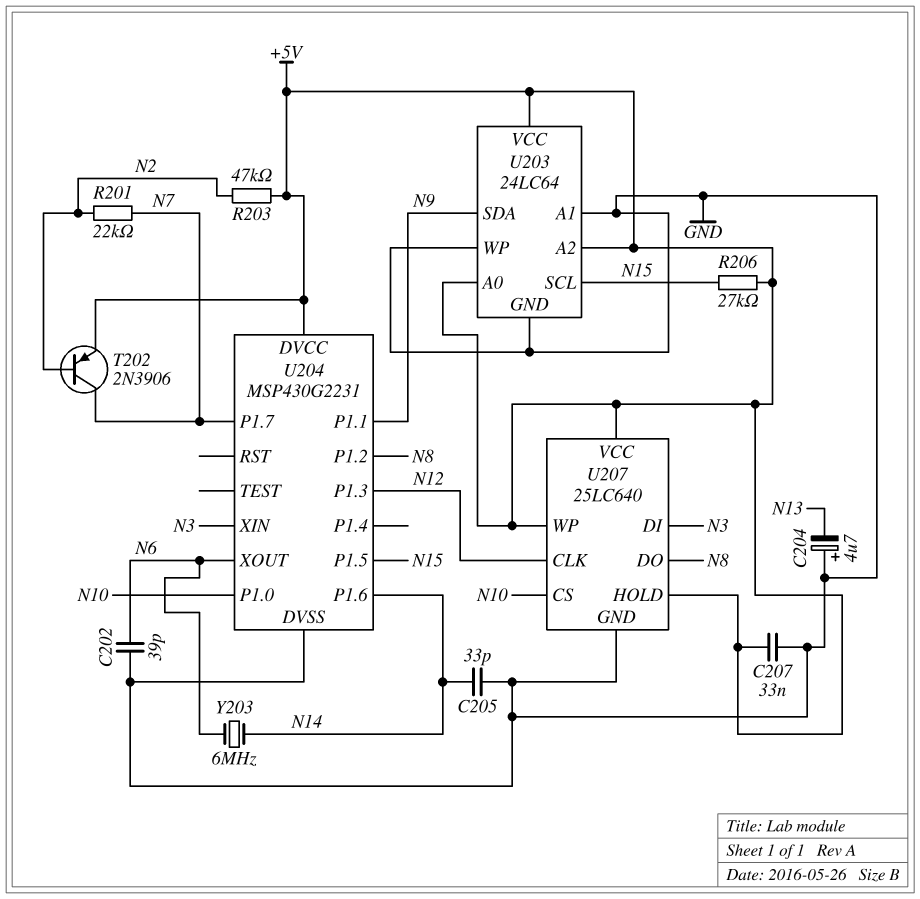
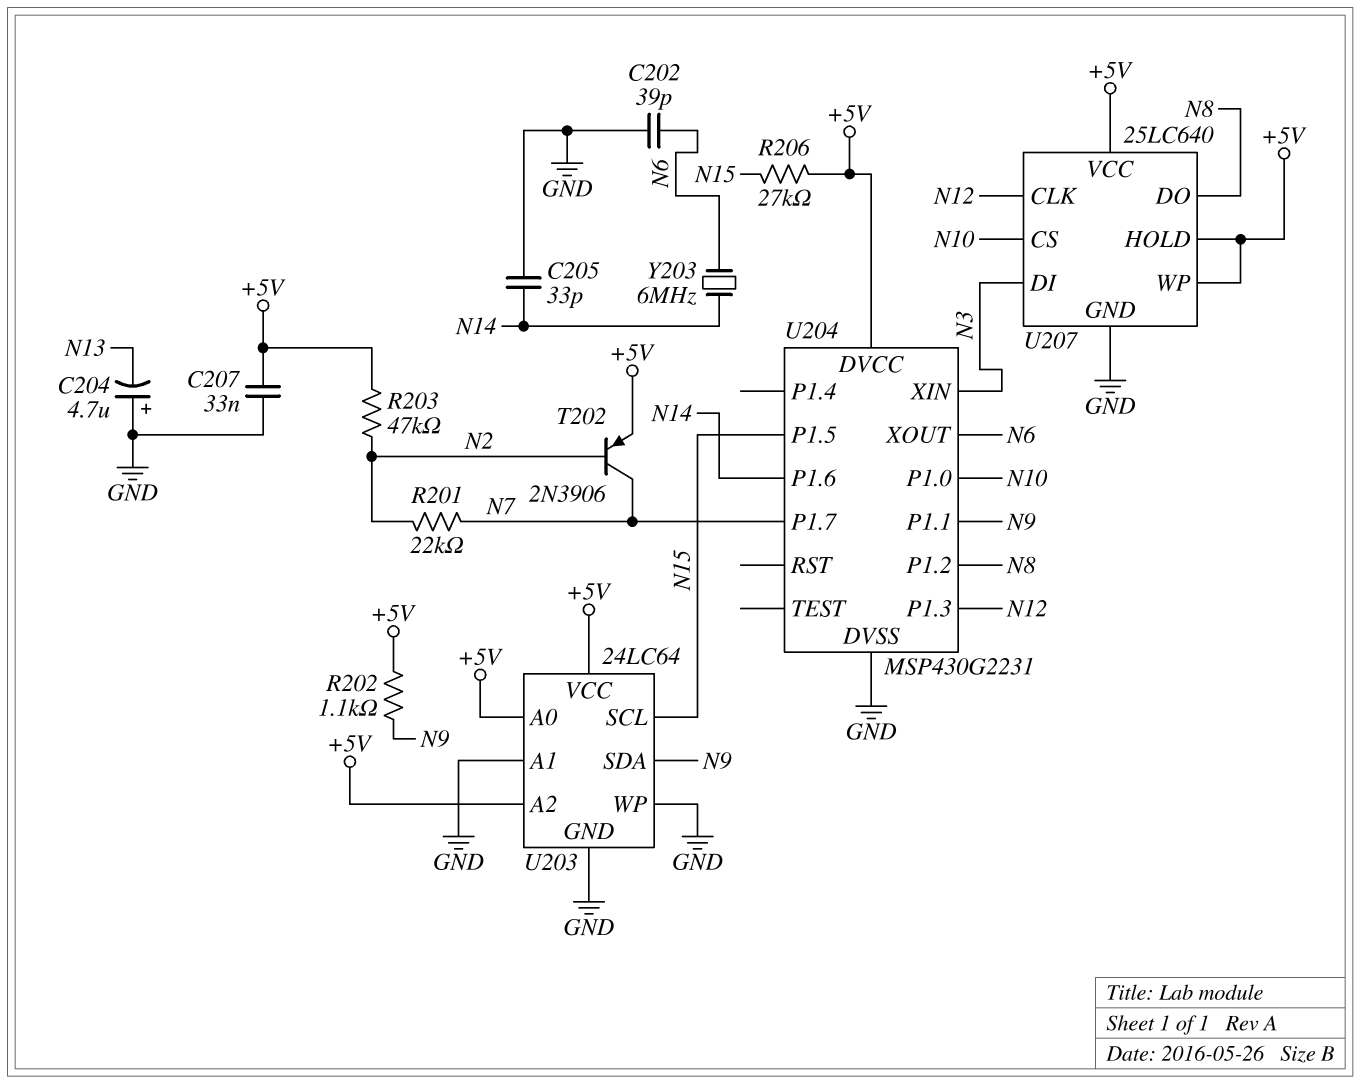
R202: none -> 1.1k (+5V, N9)

